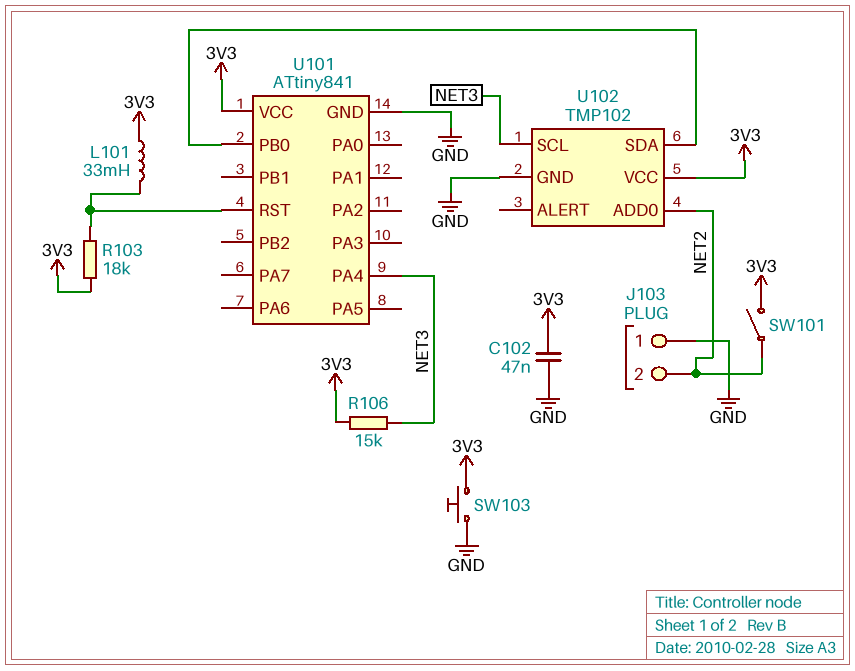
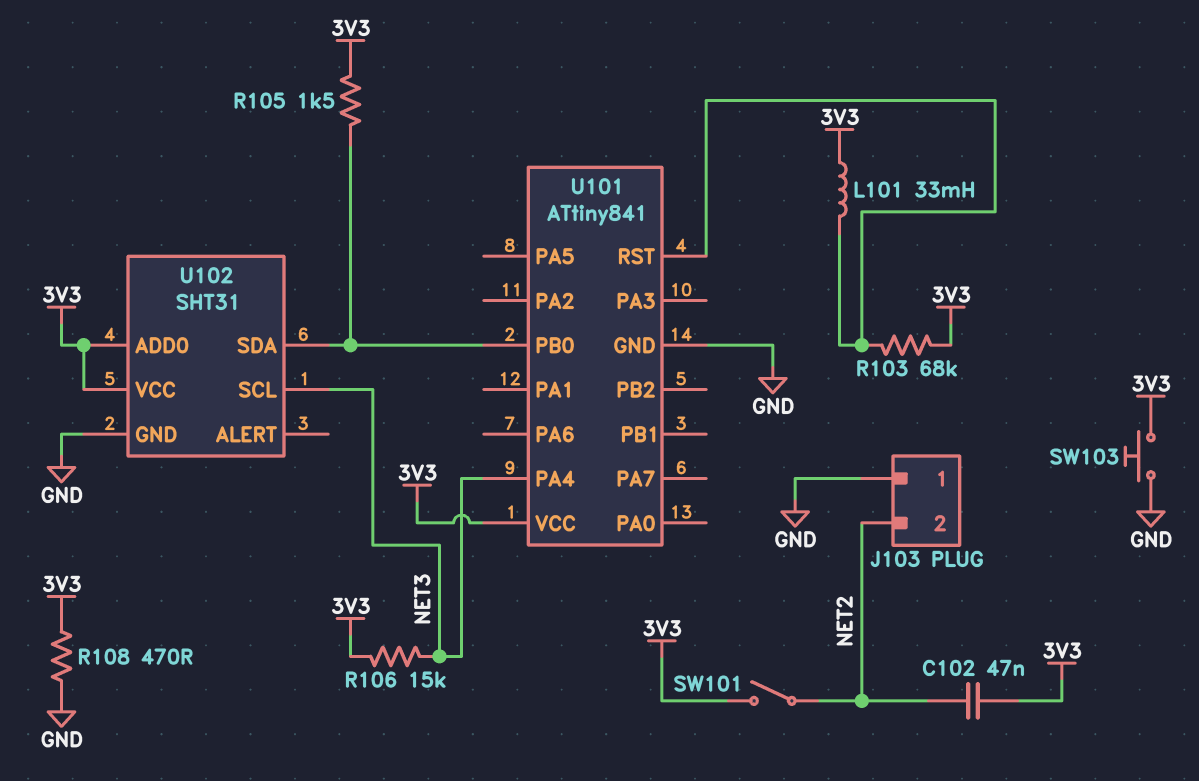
C102: 47nF (3V3, GND) -> 47nF (3V3, NET2)
R103: 18k (3V3, U101/RST) -> 68k (3V3, U101/RST)
R105: none -> 1.5k (3V3, U101/PB0)
R108: none -> 470 (3V3, GND)
U102: TMP102 -> SHT31
U102 pin ADD0: NET2 -> 3V3

